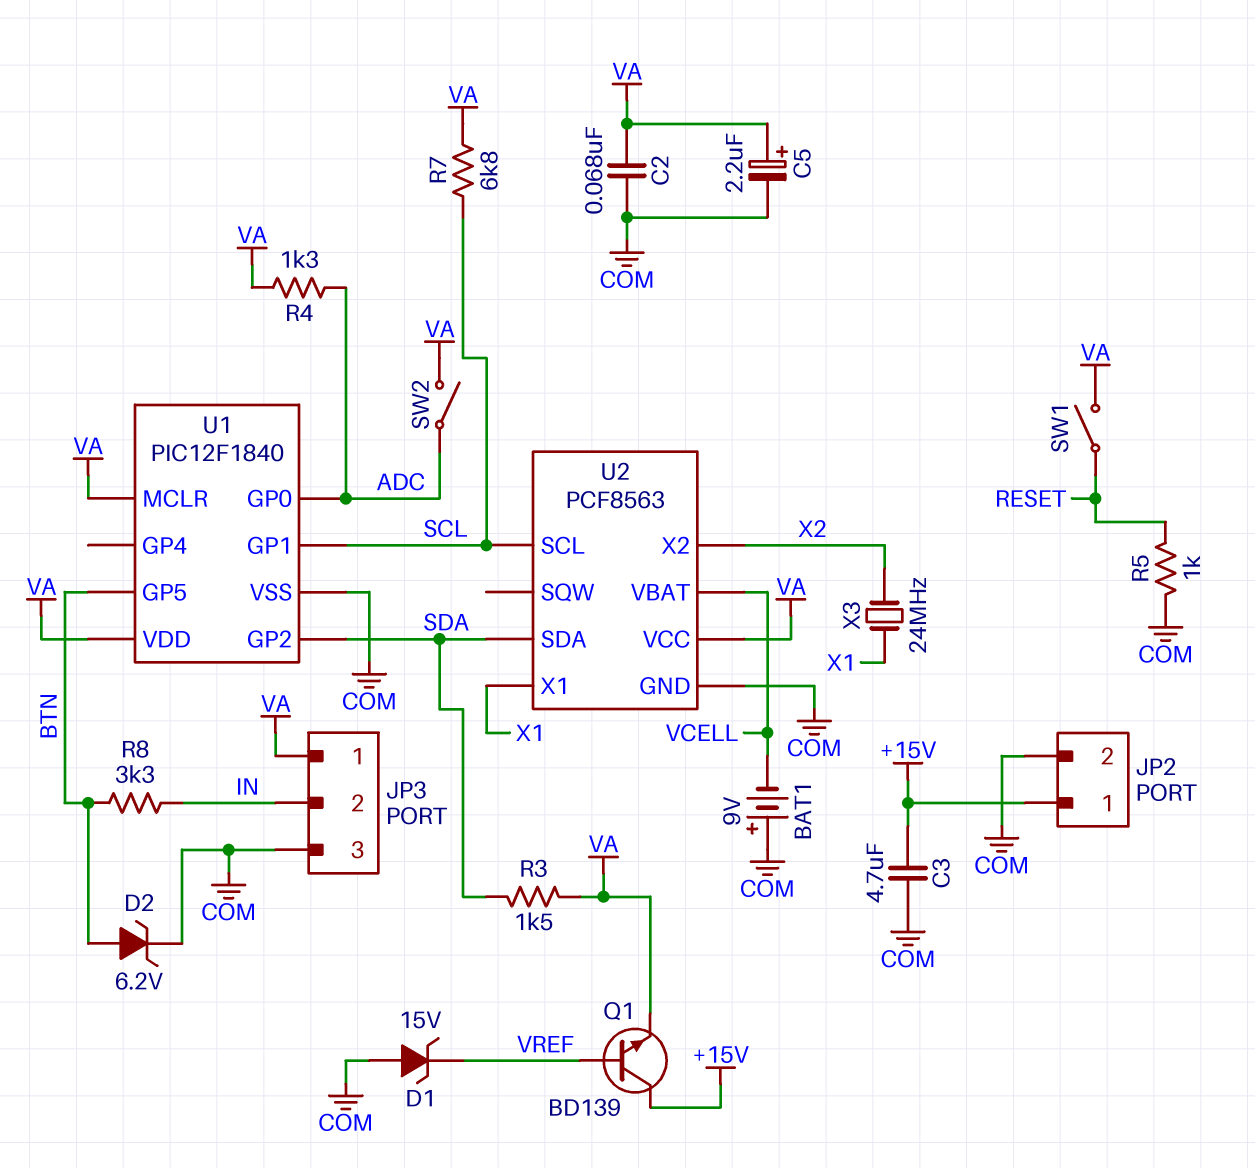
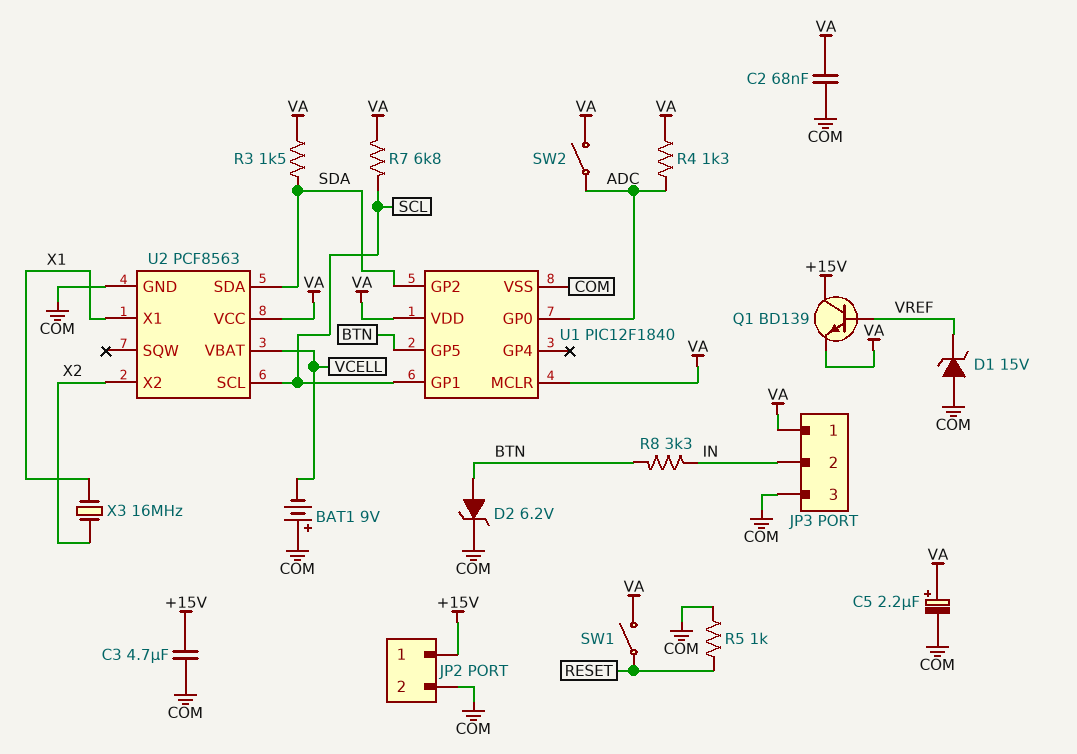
X3: 24MHz (X1, X2) -> 16MHz (X1, X2)

